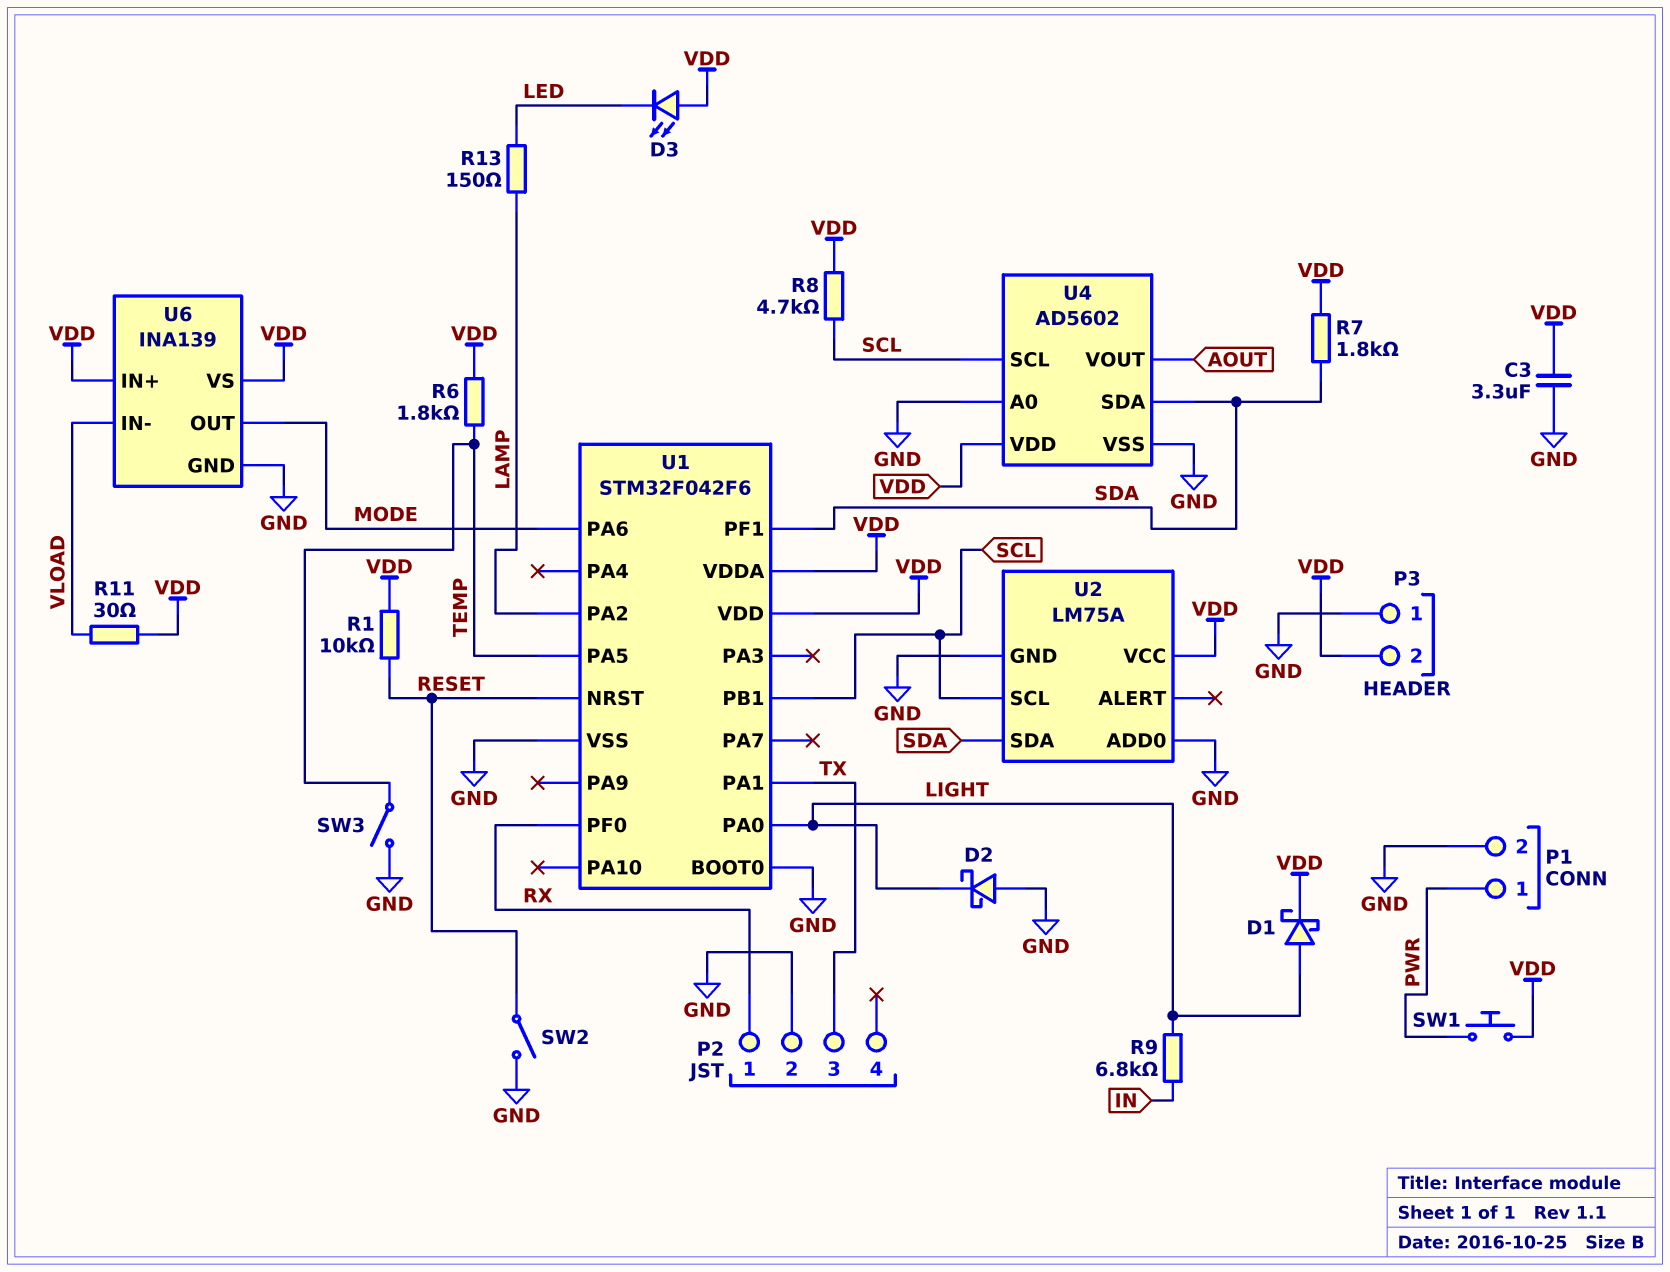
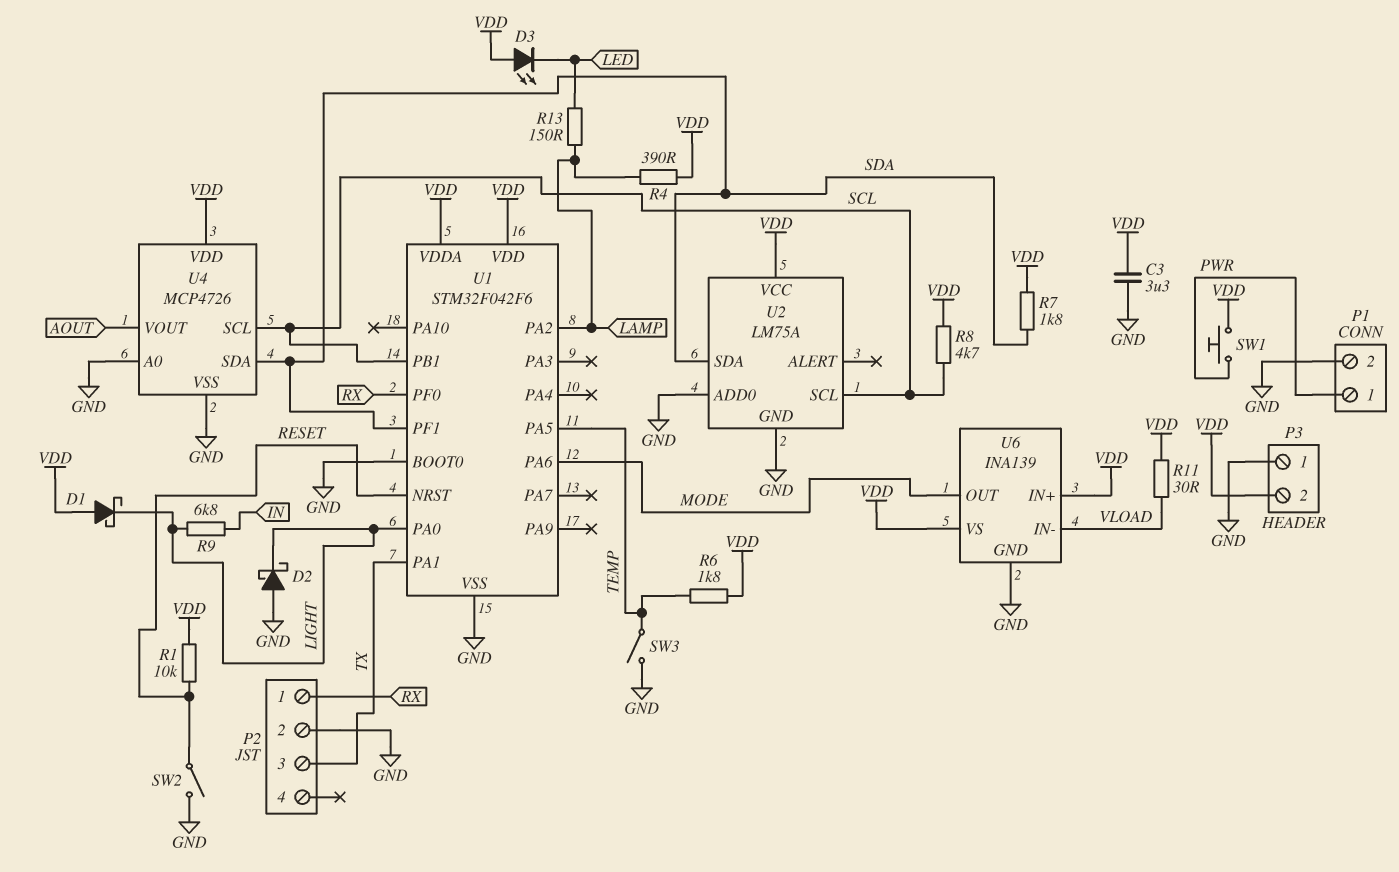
D1: schottky (A LIGHT, K VDD) -> schottky (A VDD, K LIGHT)
R4: none -> 390 (LAMP, VDD)
U4: AD5602 -> MCP4726

